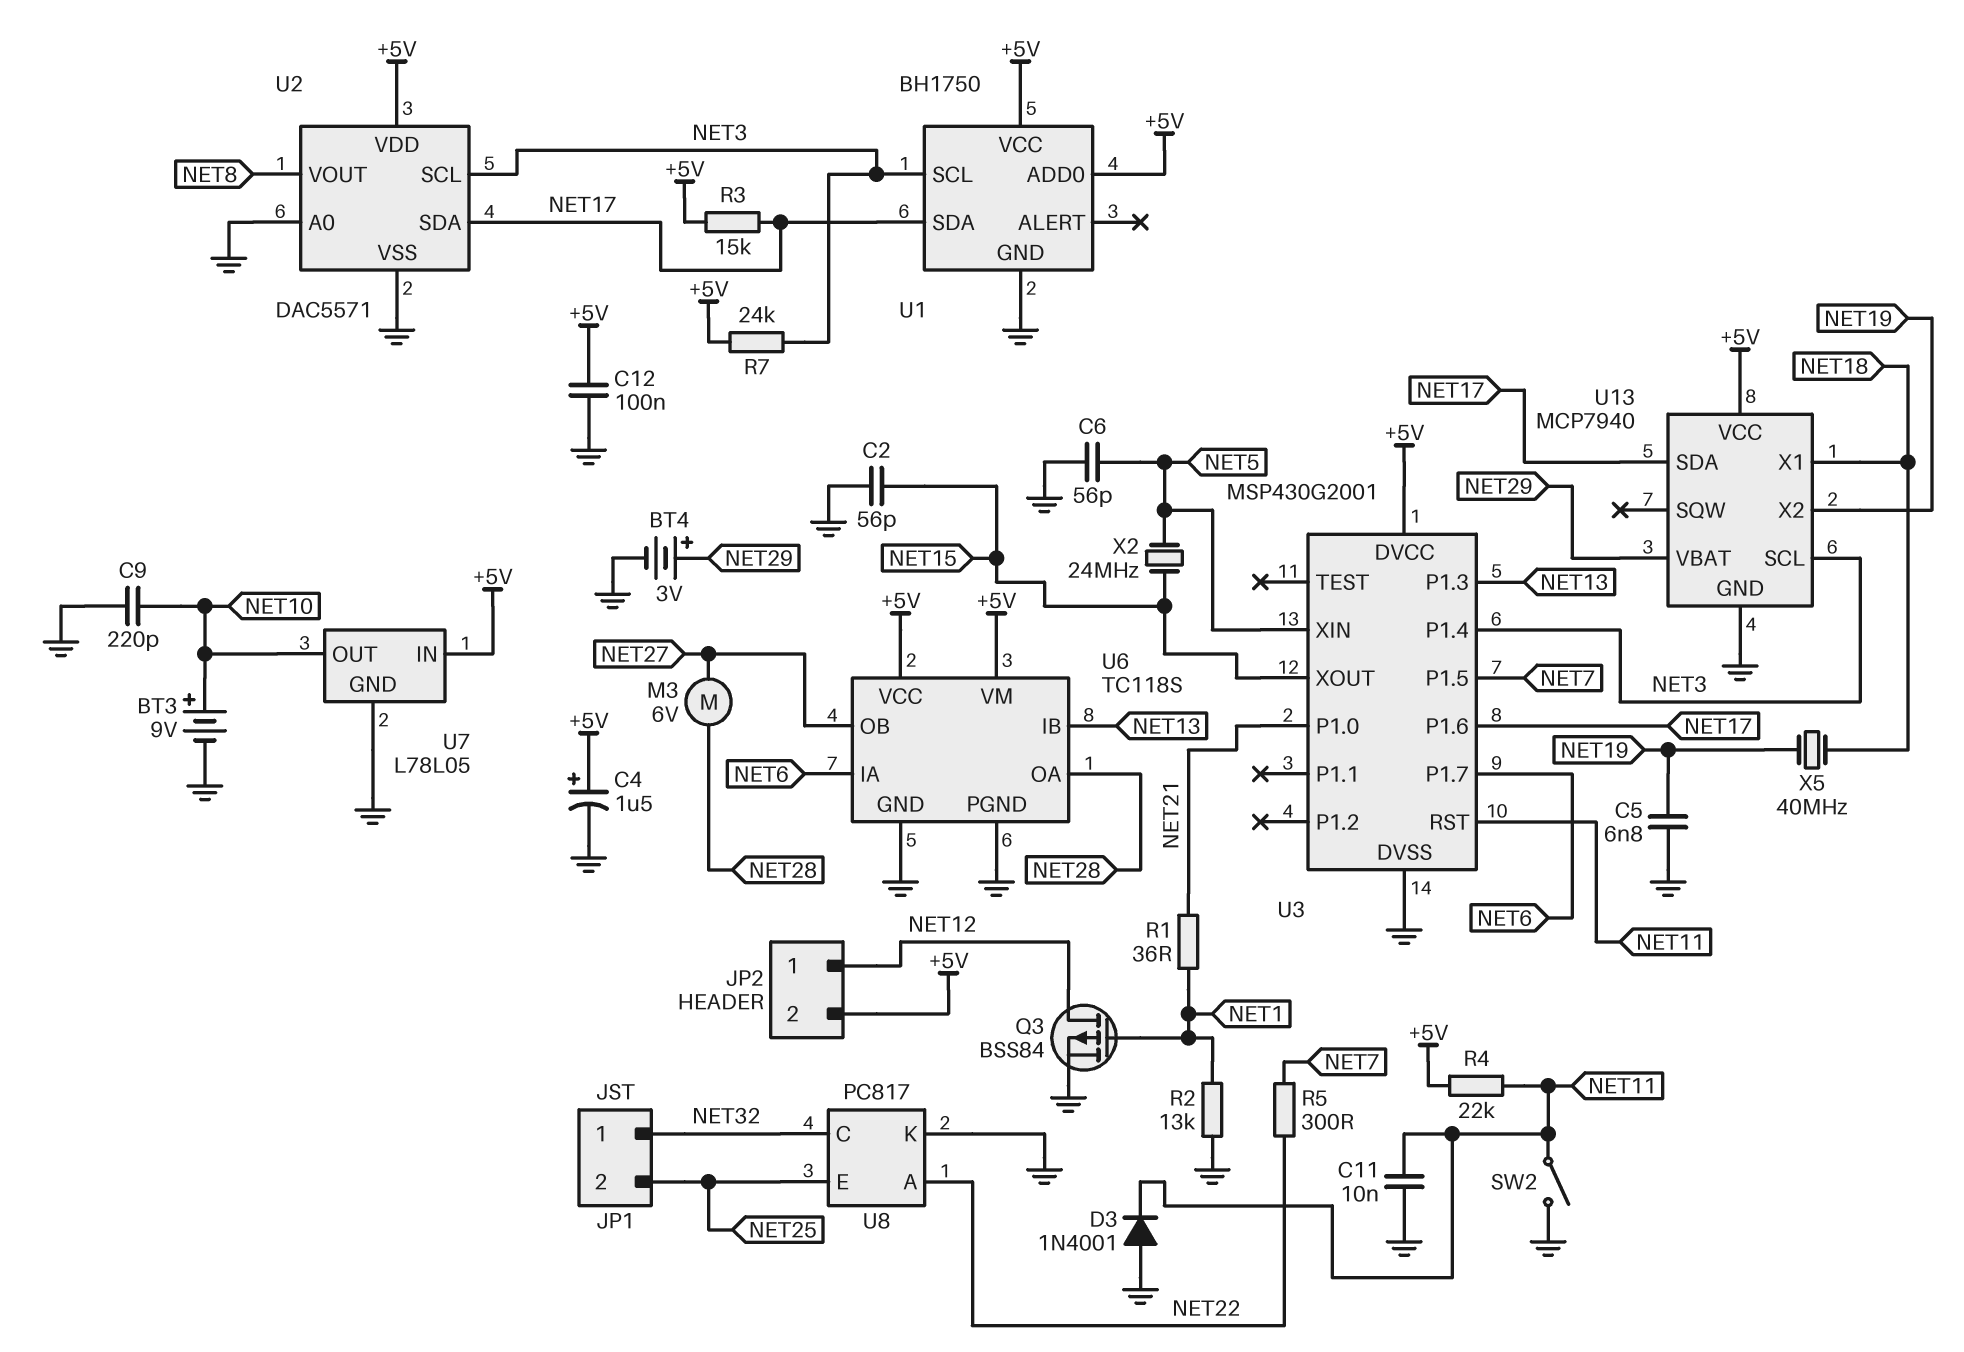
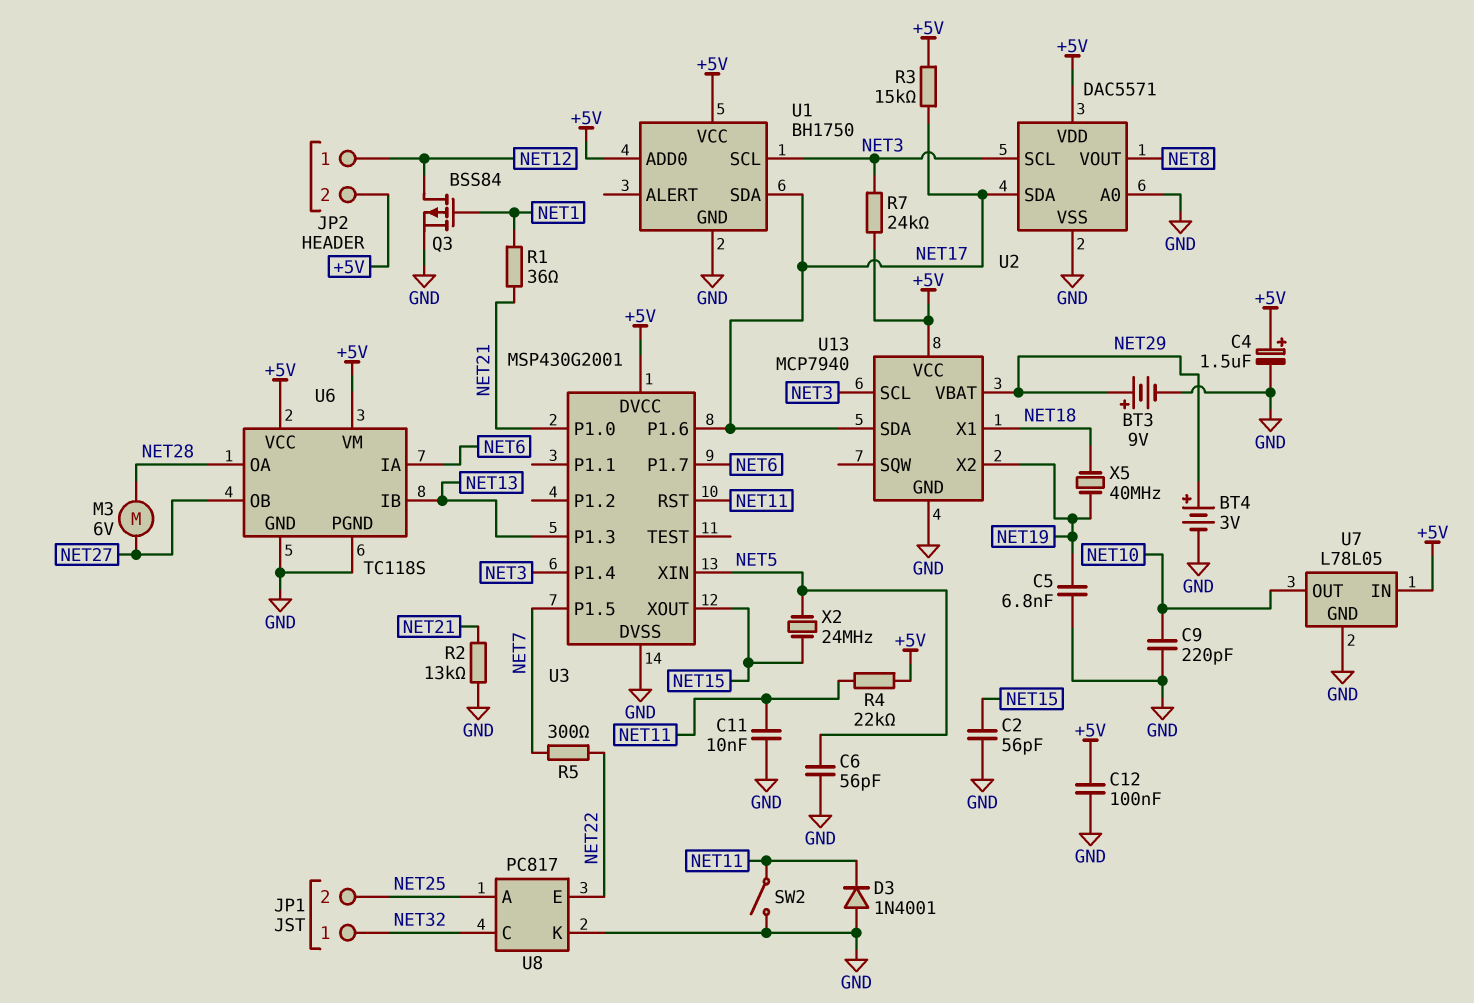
BT3: 9V (plus NET10, minus GND) -> 9V (plus NET29, minus GND)
R2: 13k (GND, NET1) -> 13k (GND, NET21)
U8 pin A: NET22 -> NET25
U8 pin E: NET25 -> NET22

